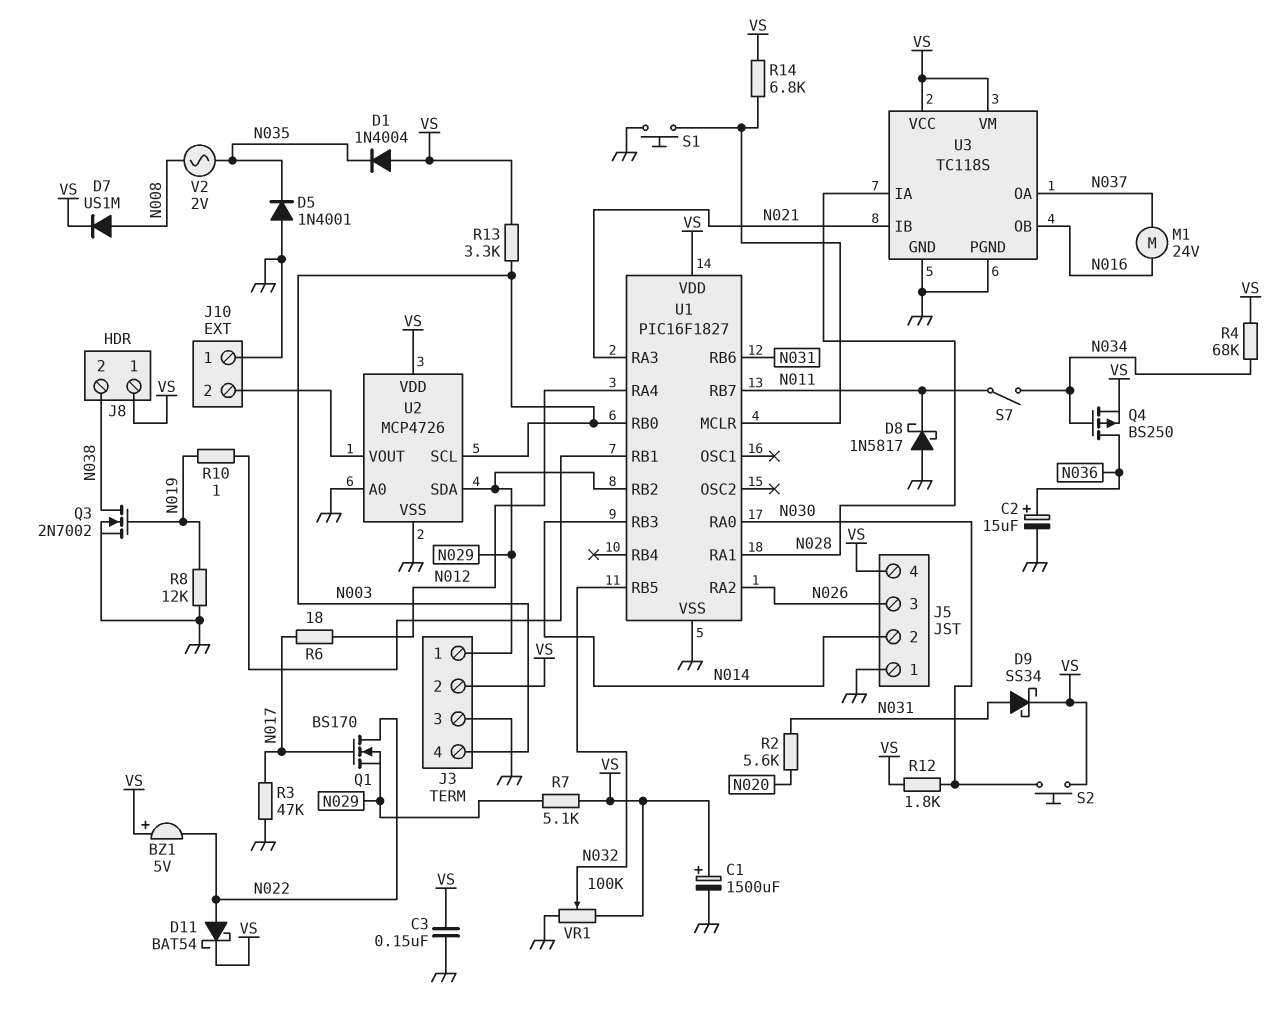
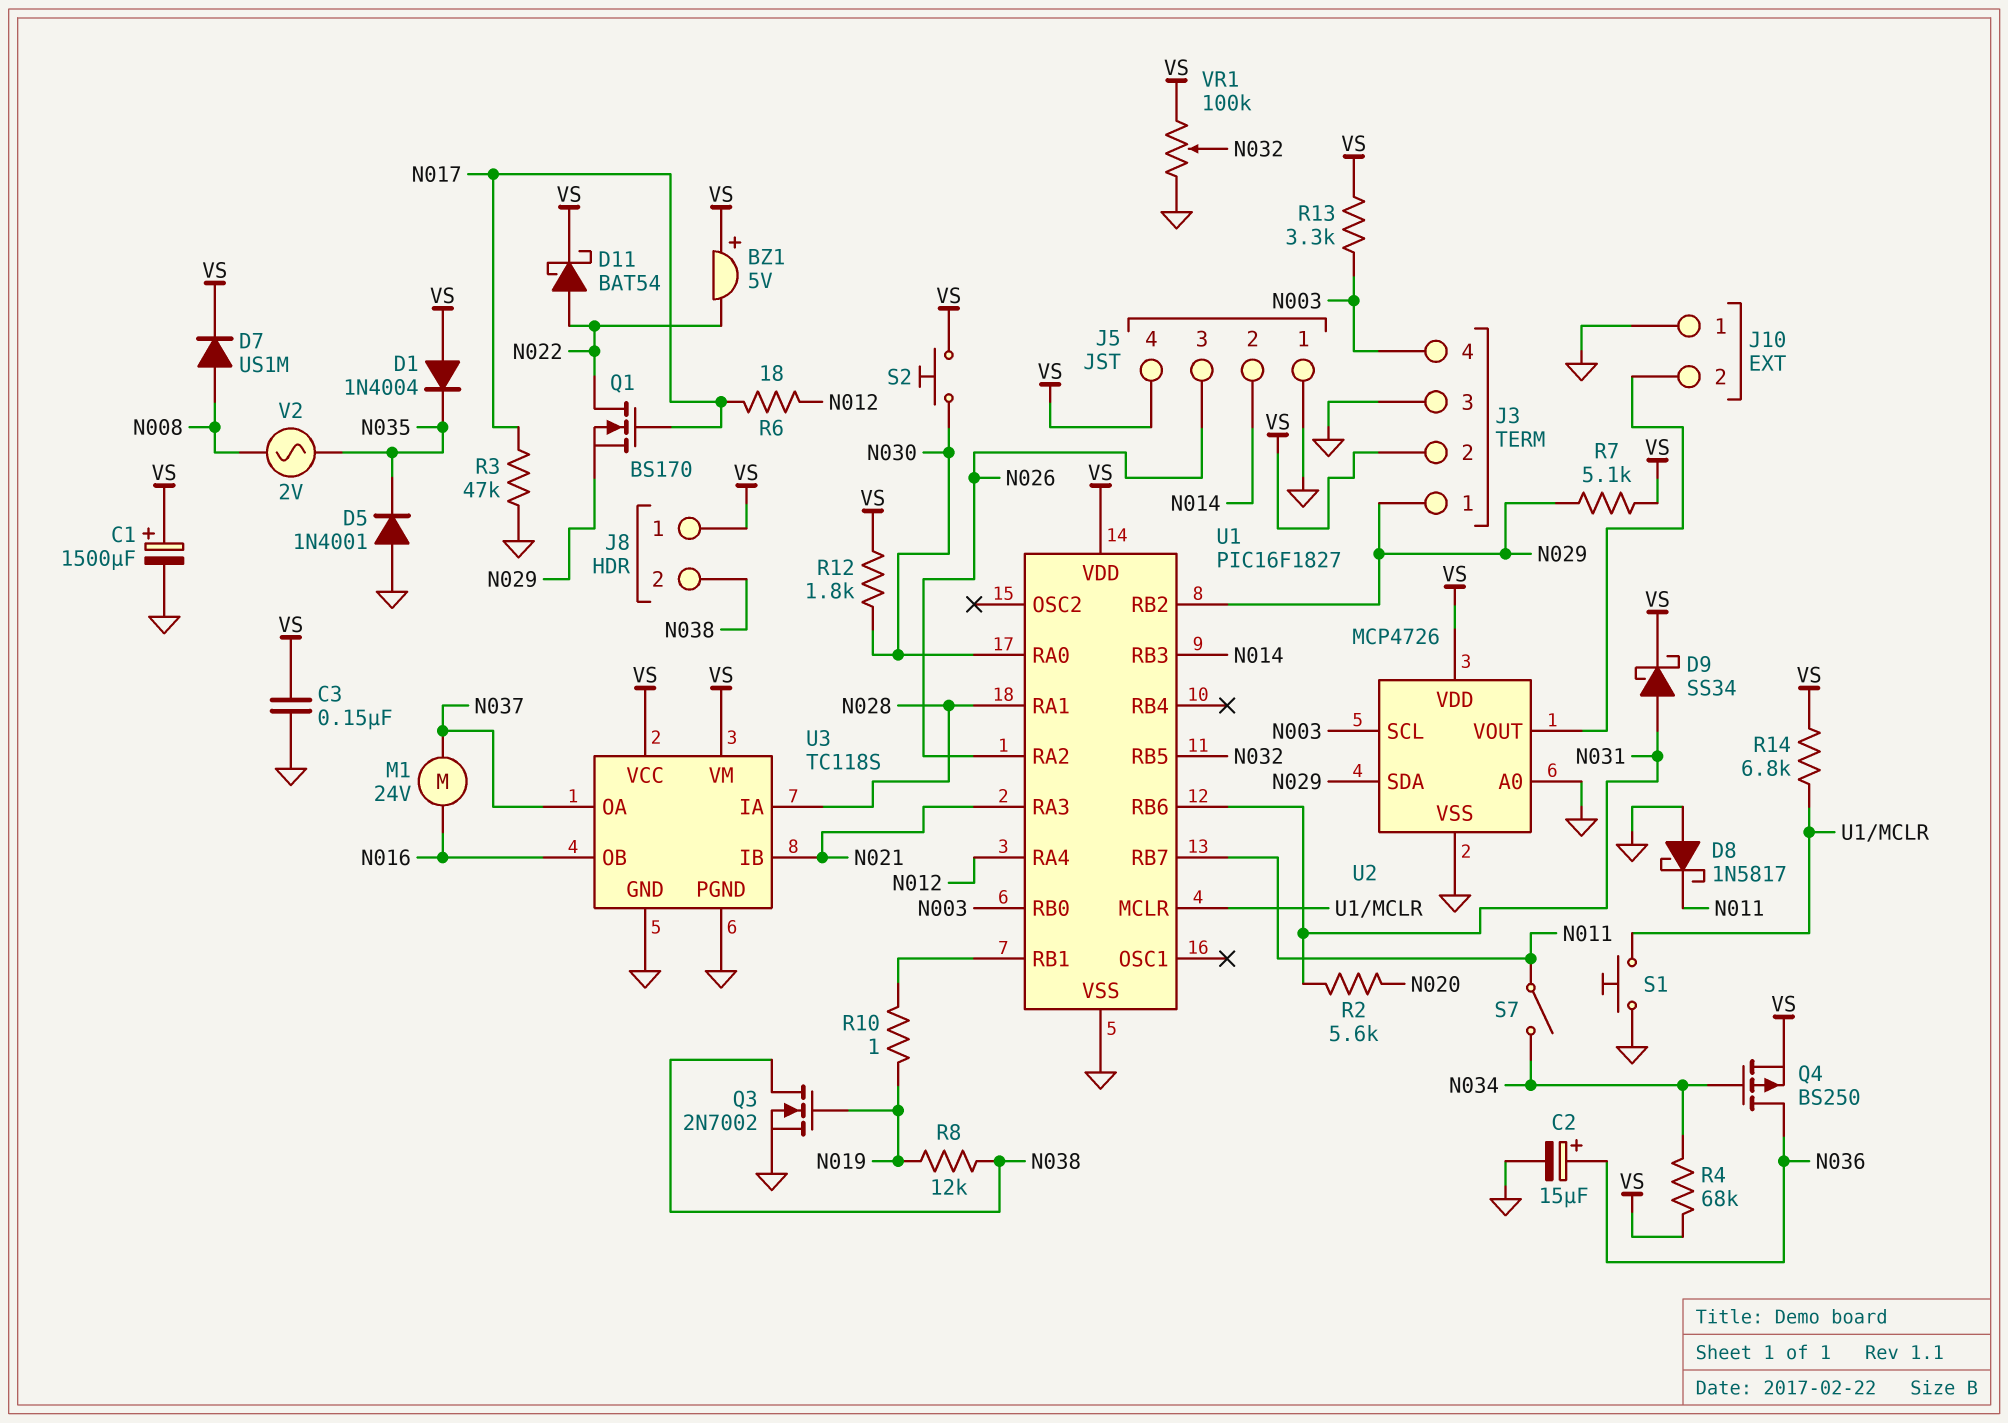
R8: 12k (GND, N019) -> 12k (N019, N038)

